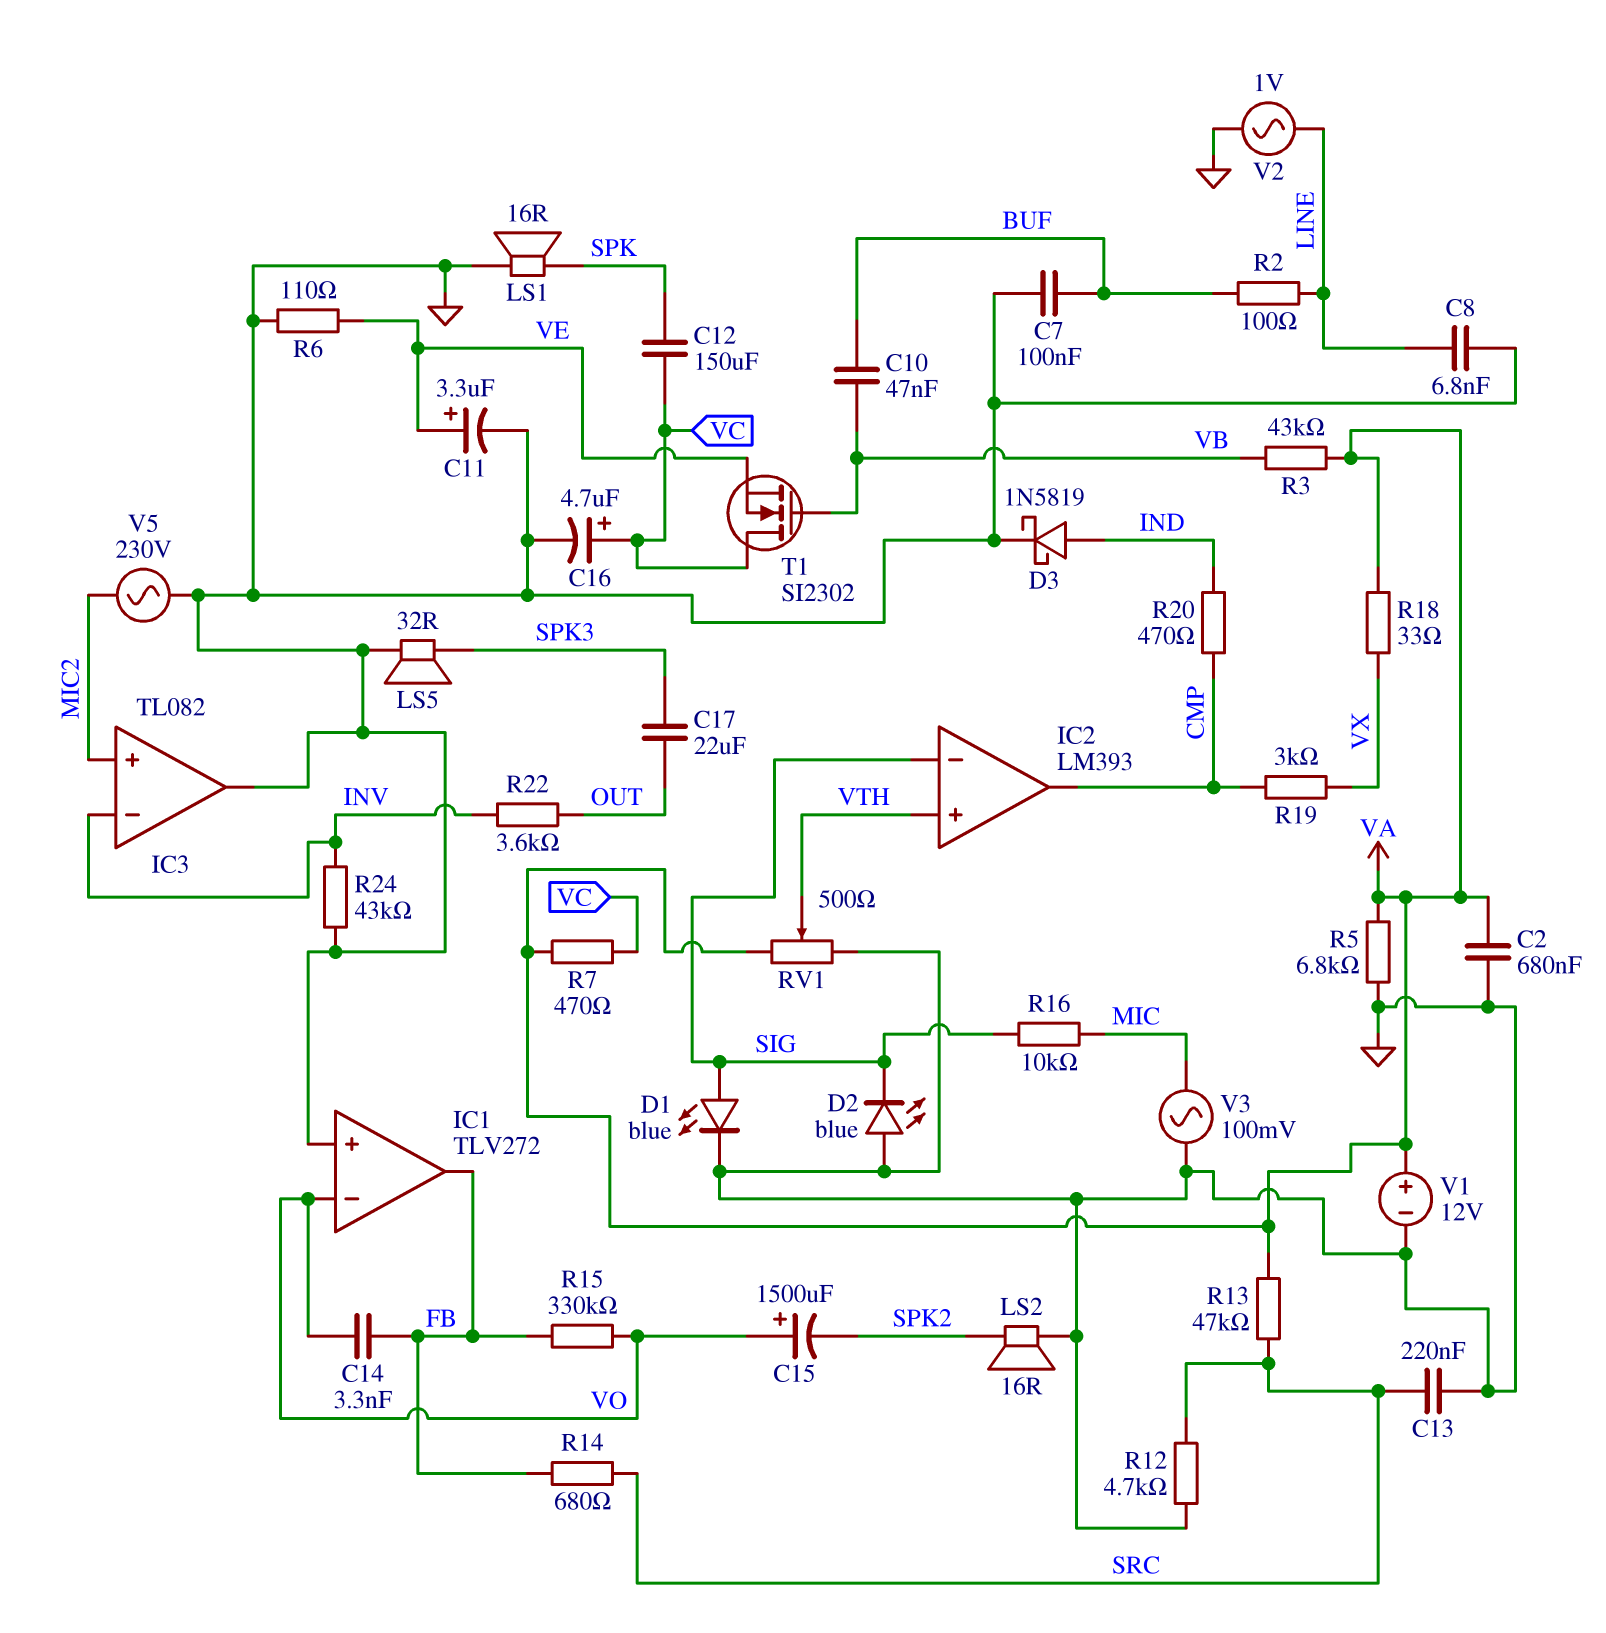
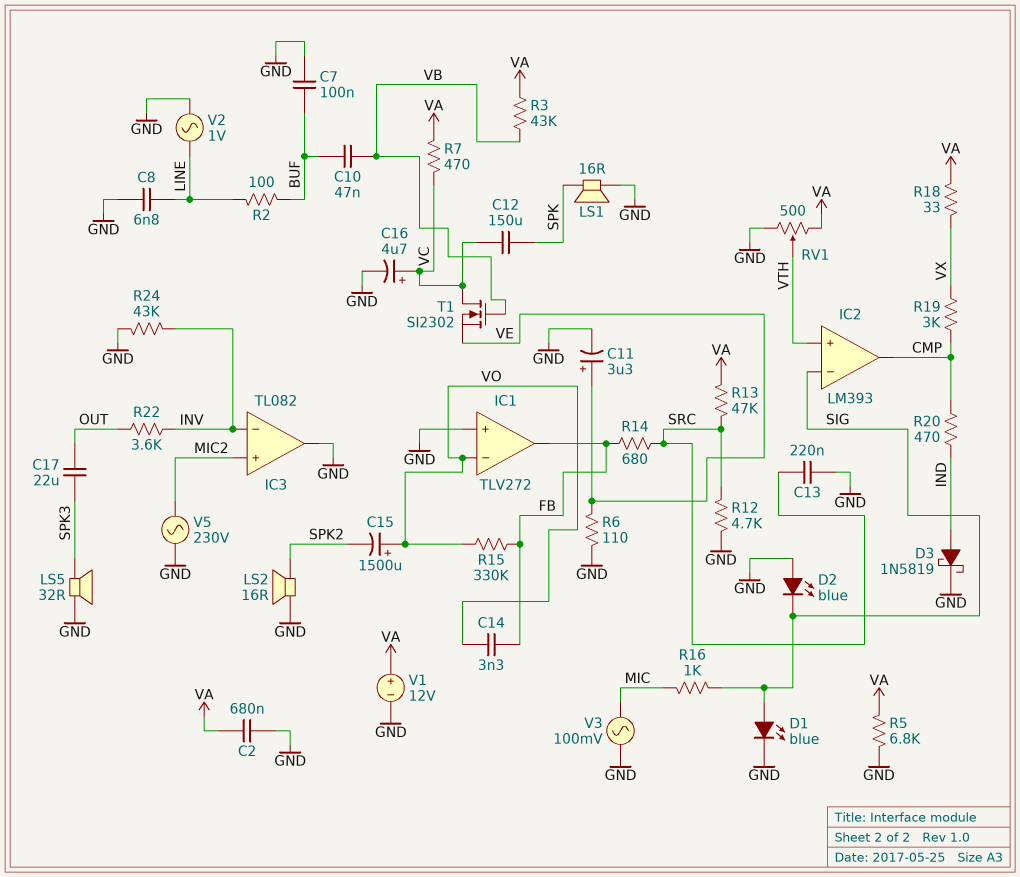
R16: 10k (MIC, SIG) -> 1k (MIC, SIG)

